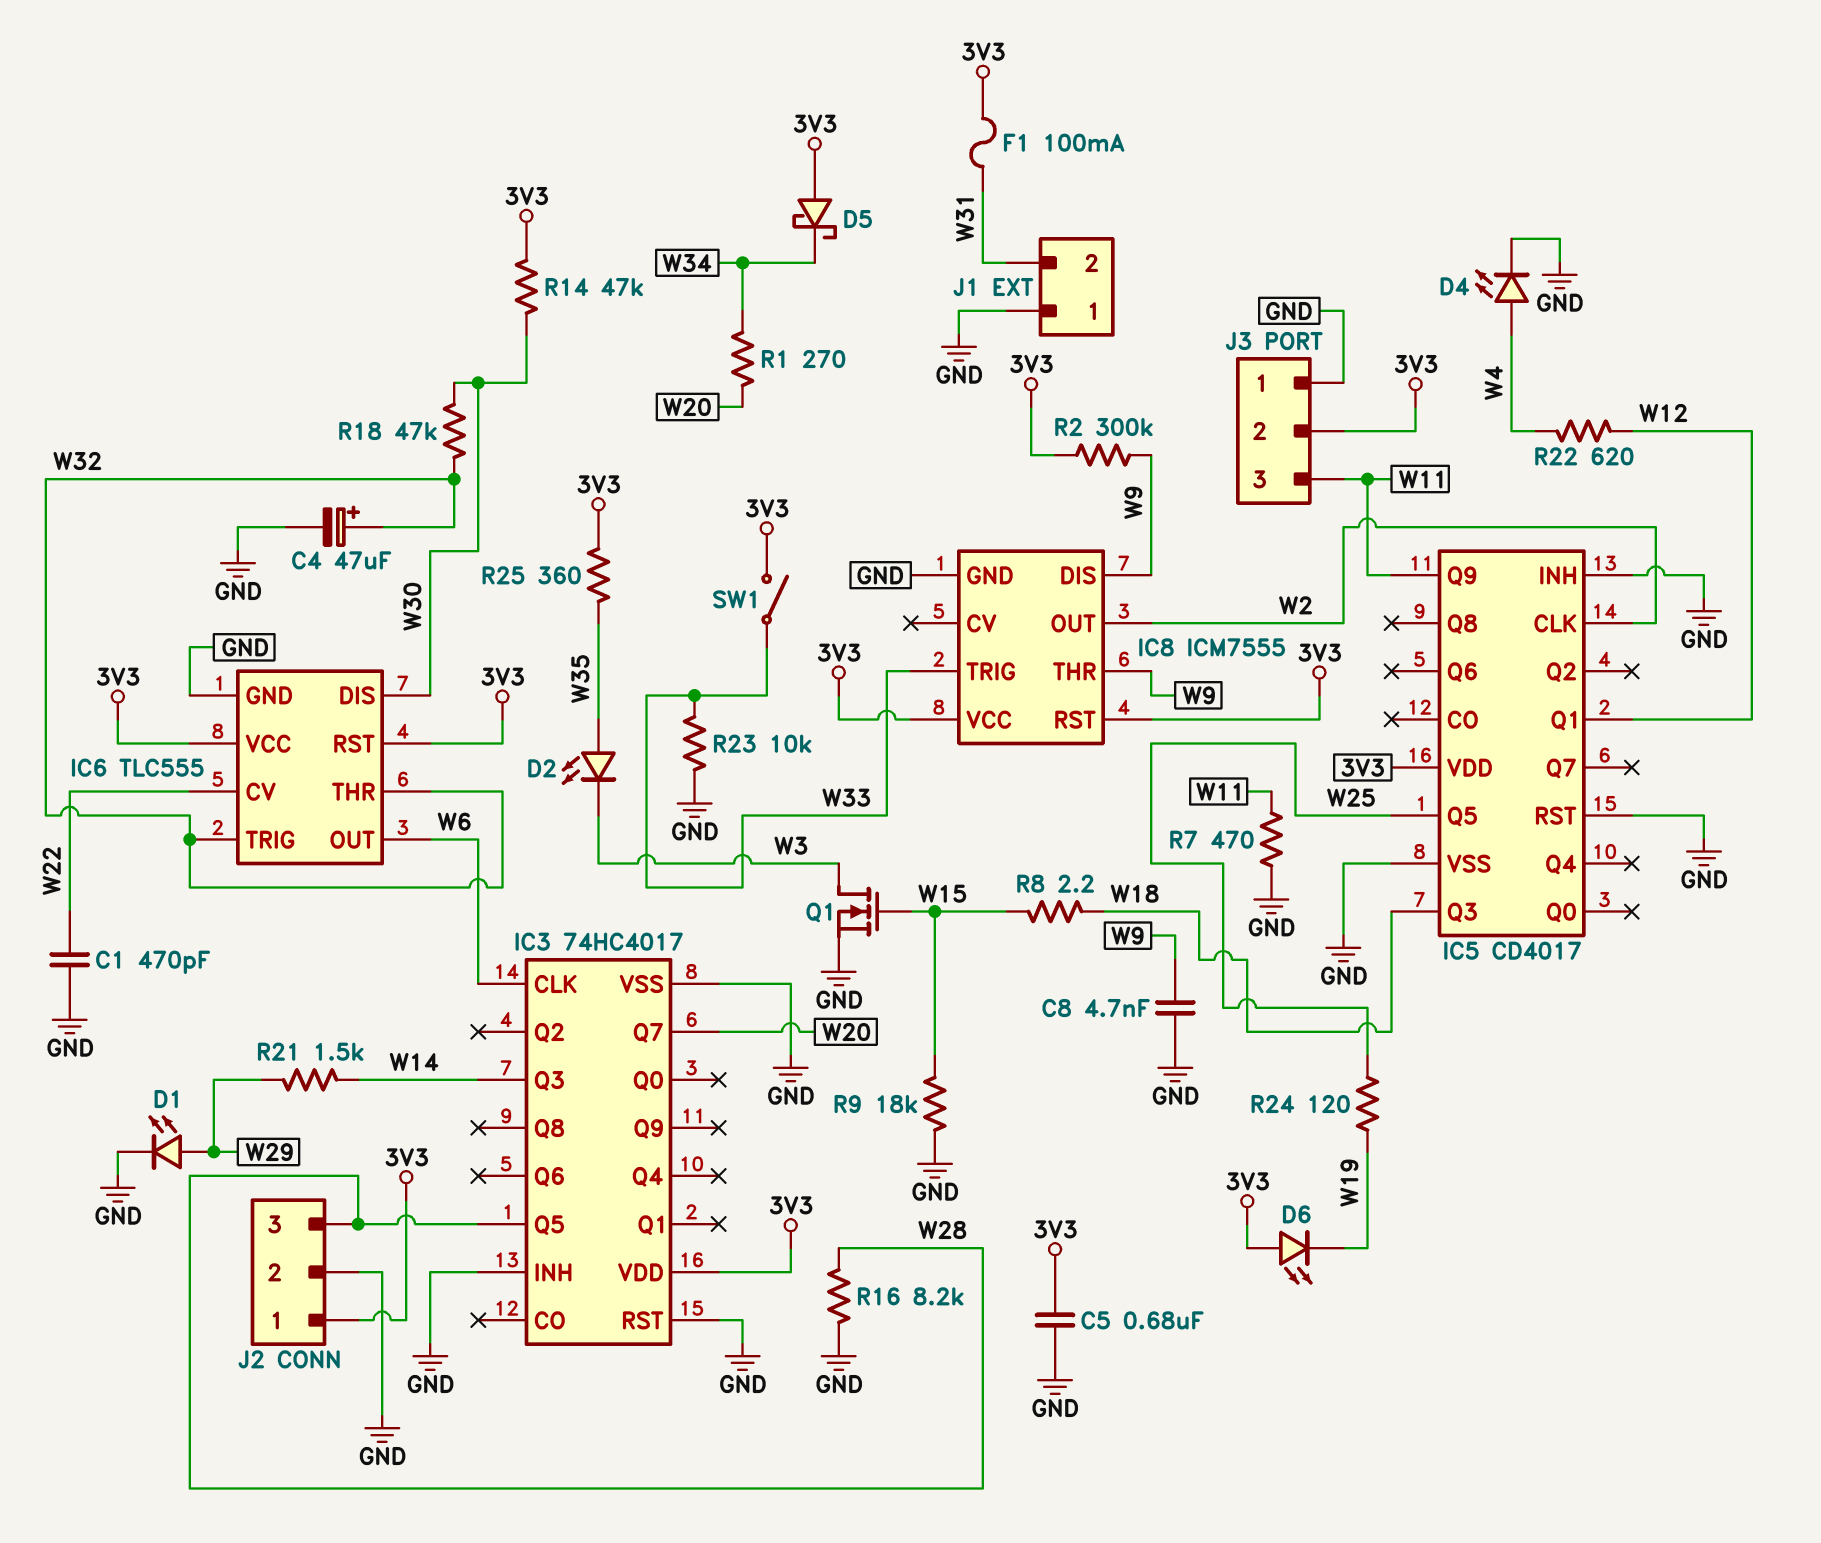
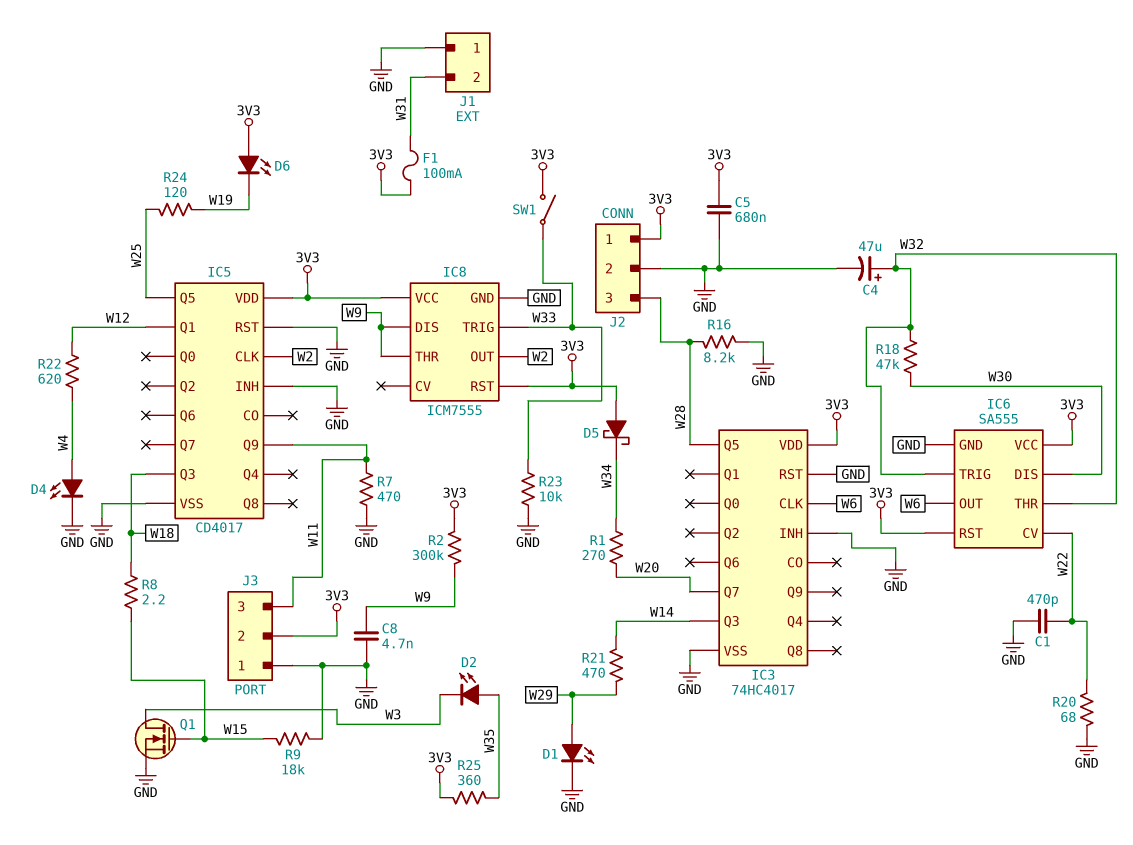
IC6: TLC555 -> SA555
R14: 47k (3V3, W30) -> none
R20: none -> 68 (GND, W22)
R21: 1.5k (W14, W29) -> 470 (W14, W29)

